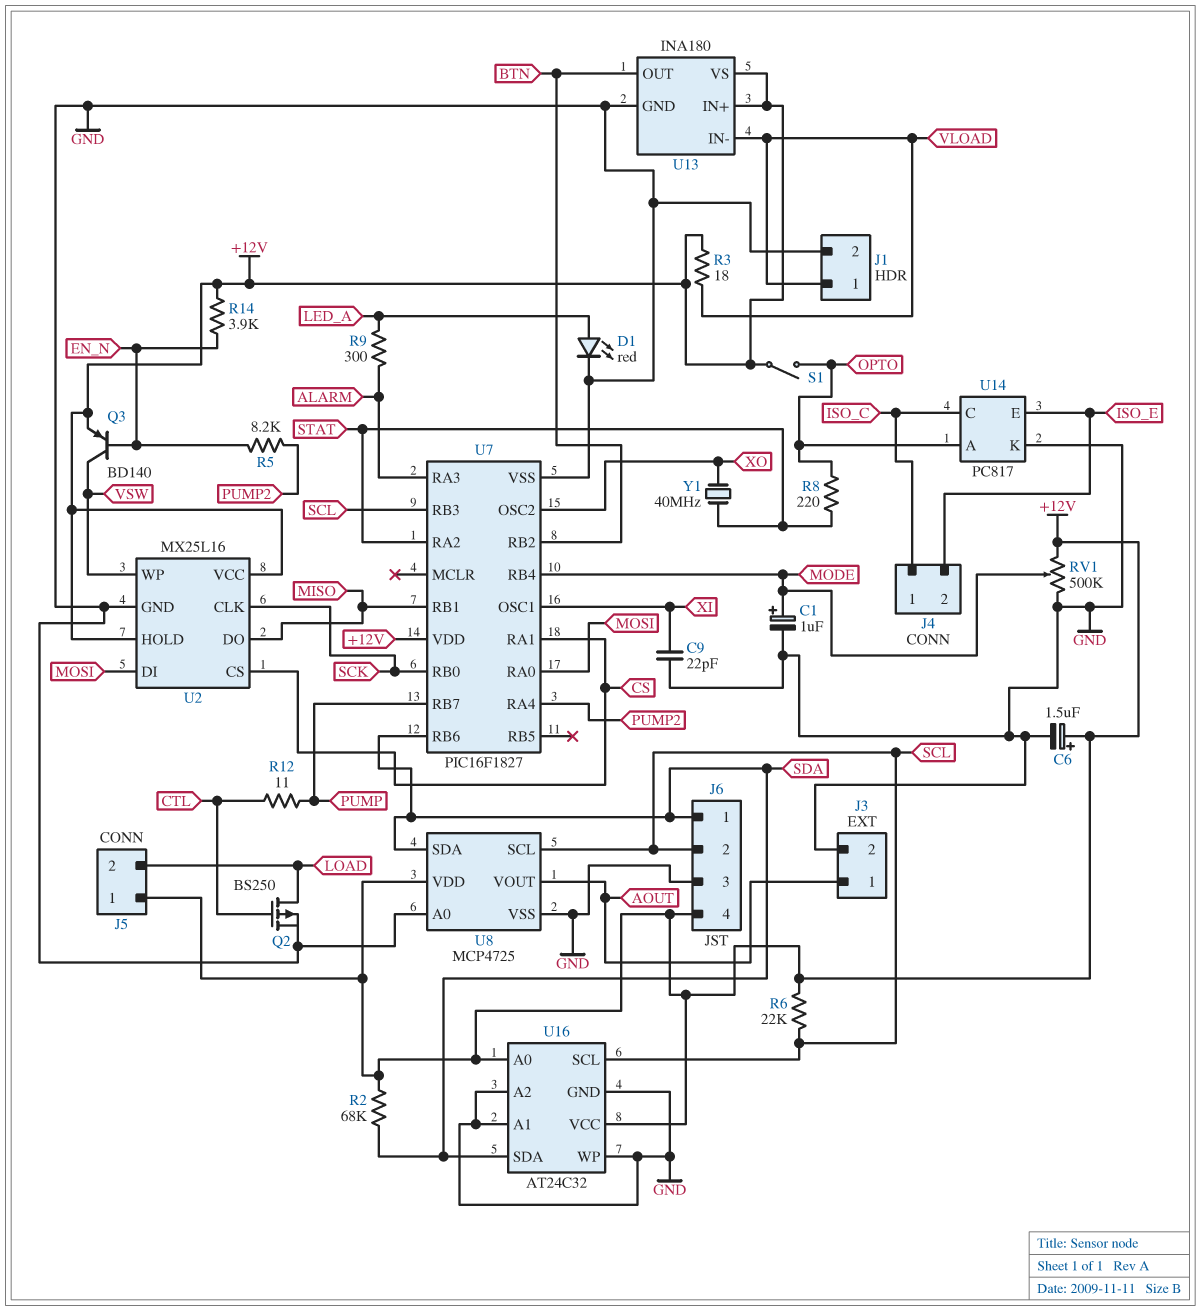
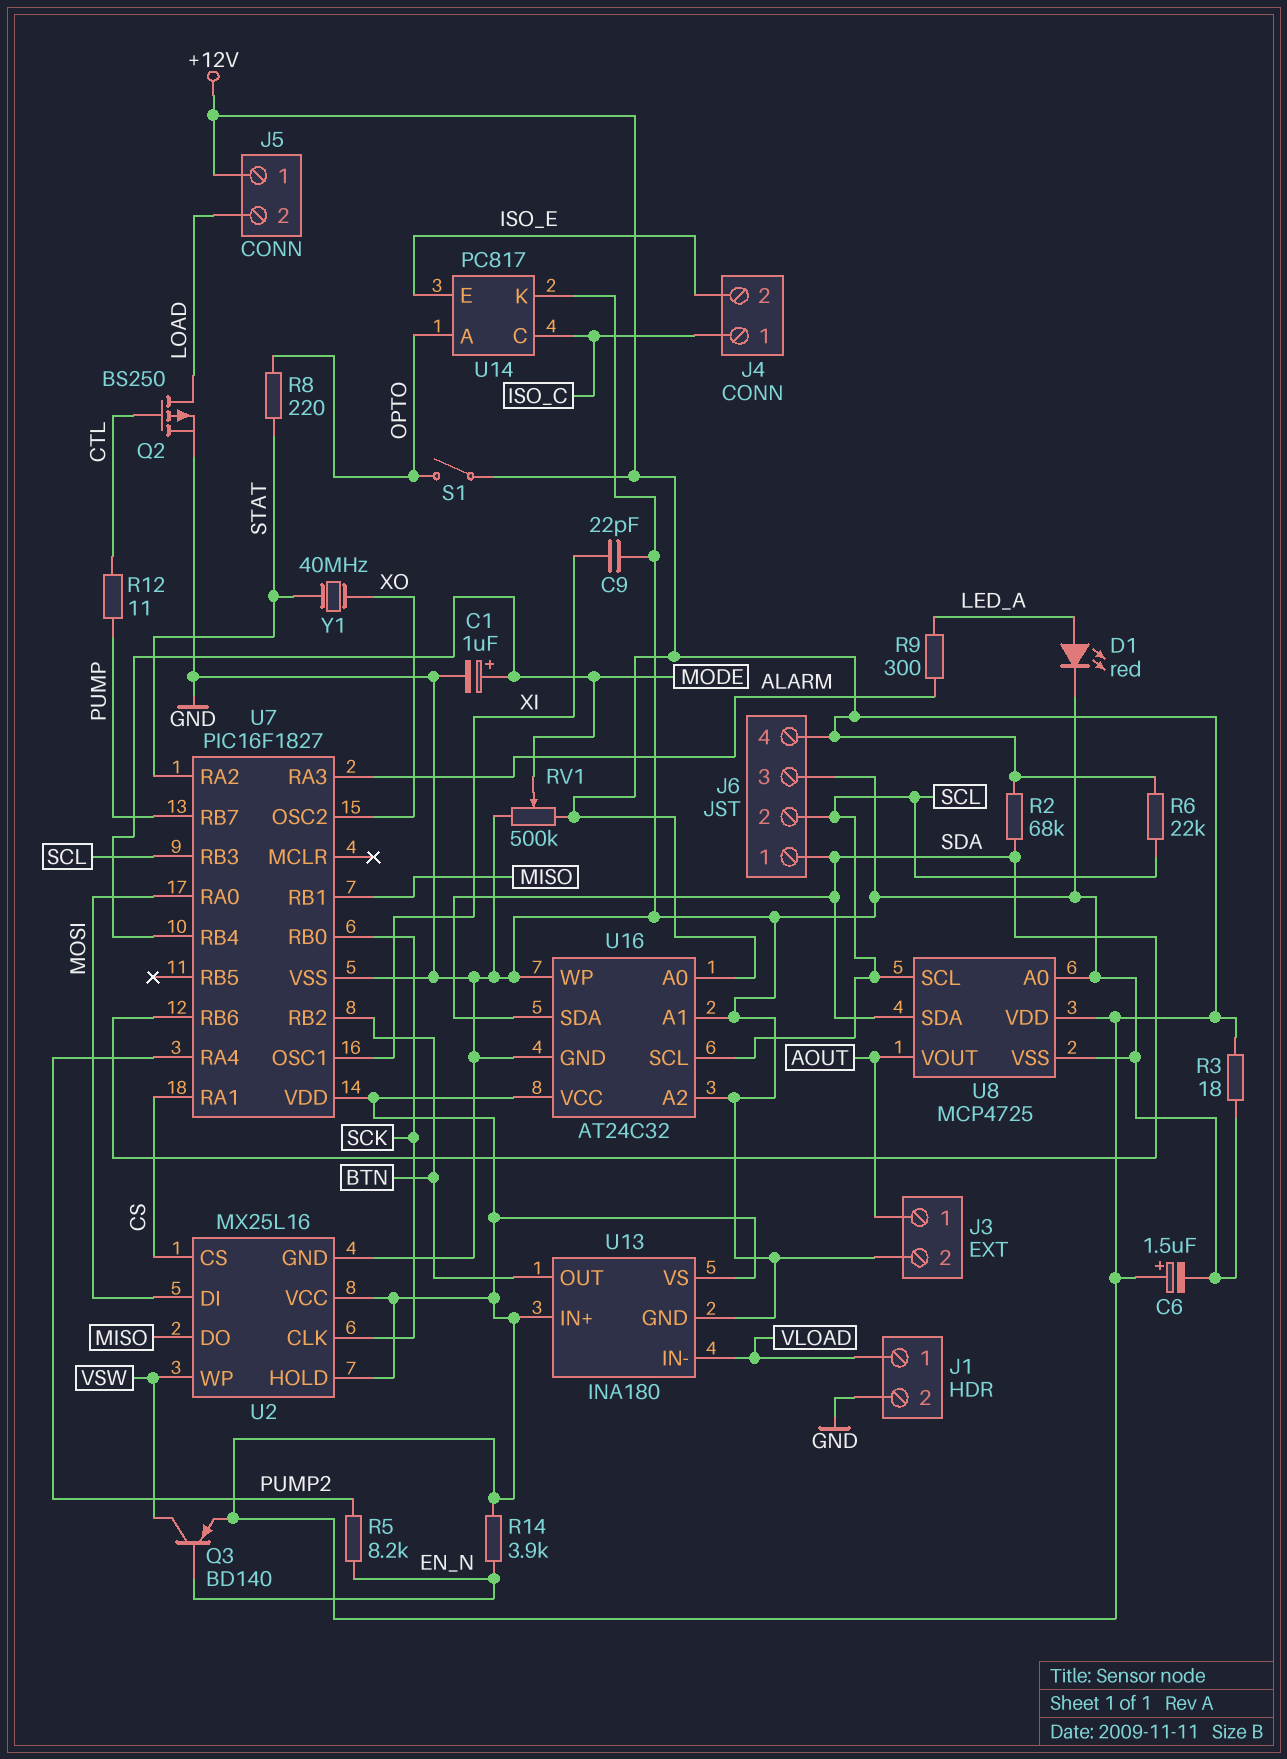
R3: 18 (+12V, VLOAD) -> 18 (+12V, GND)

